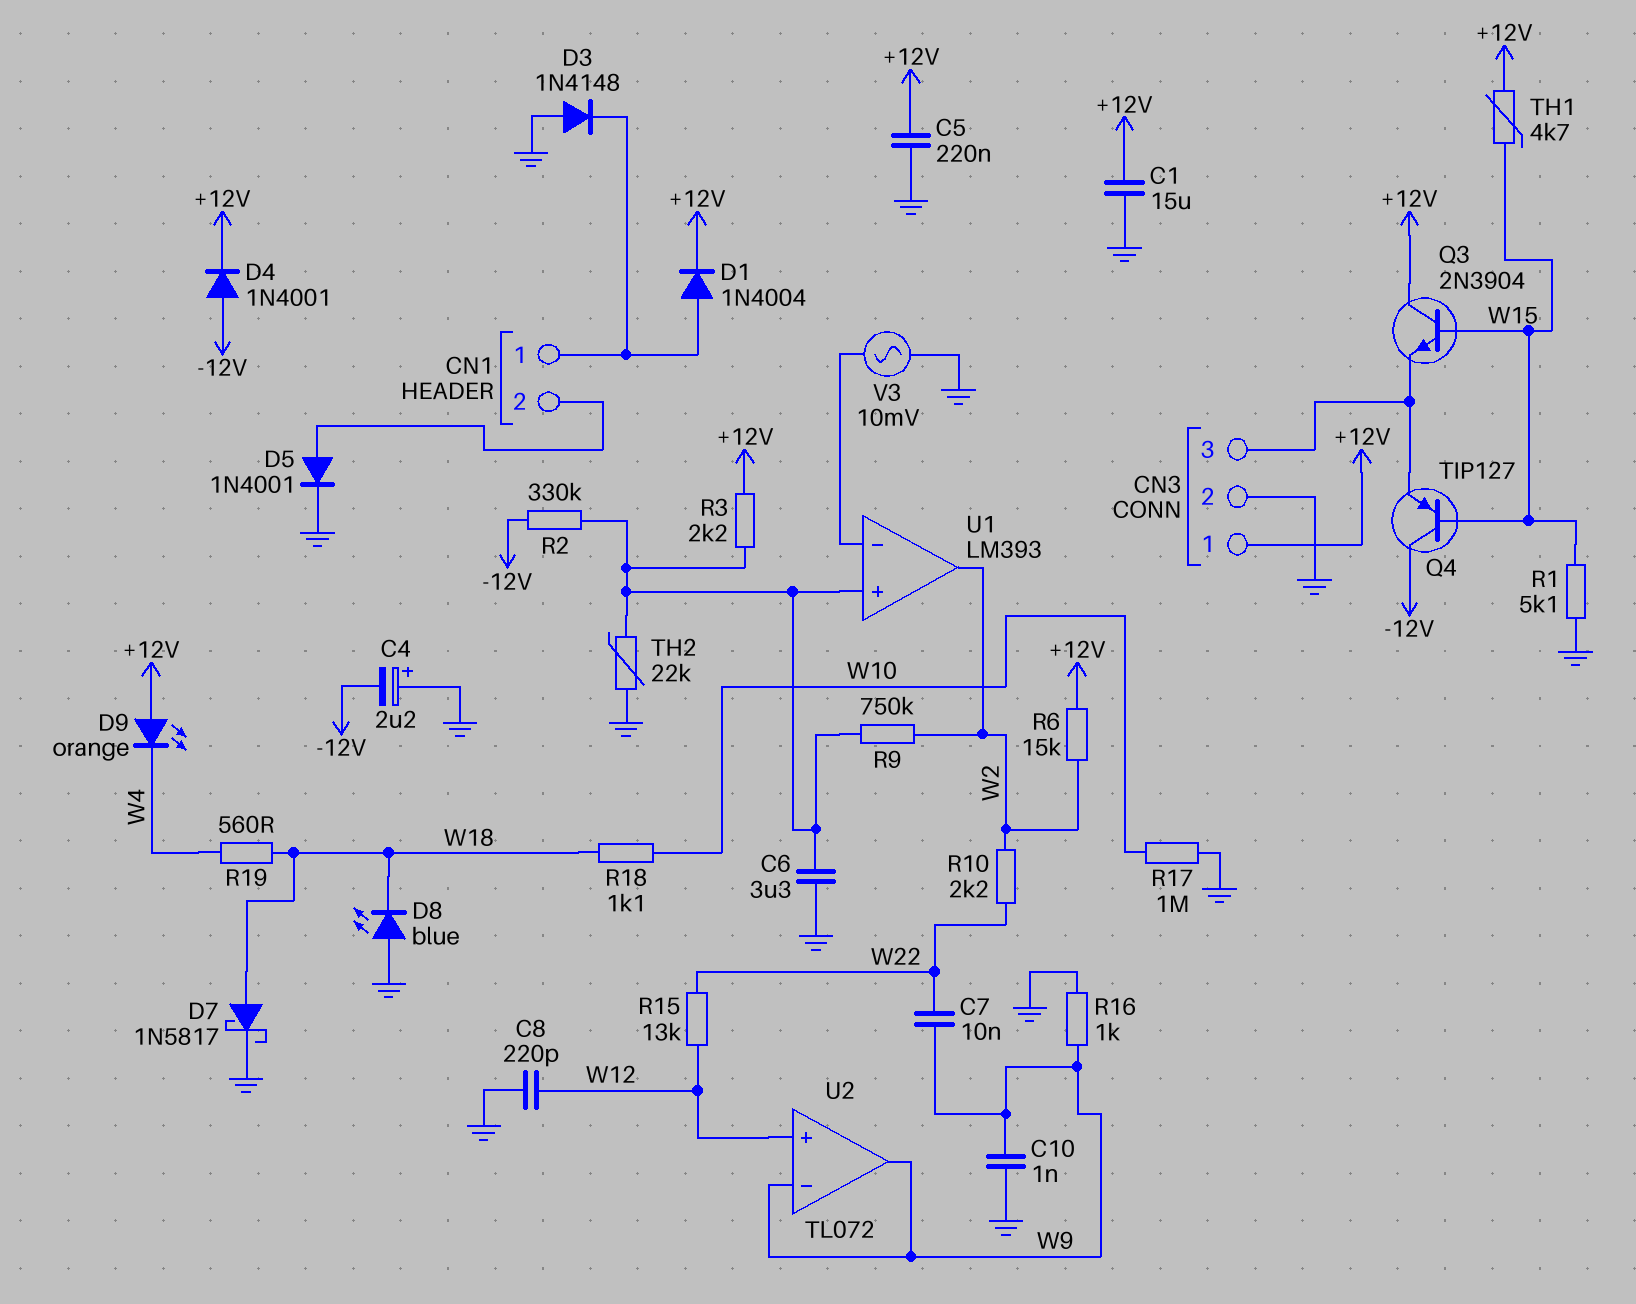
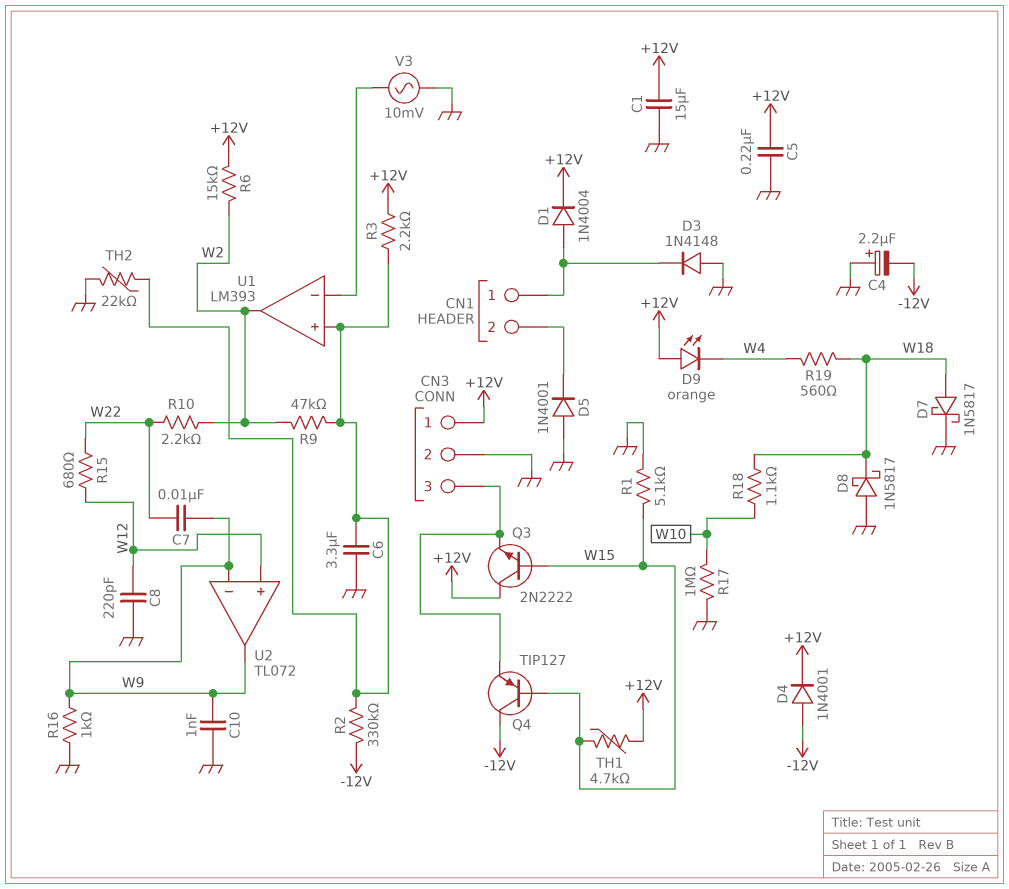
D5: diode 1N4001 (A CN1/2, K GND) -> diode 1N4001 (A GND, K CN1/2)
D8: LED blue (A GND, K W18) -> schottky 1N5817 (A GND, K W18)
Q3: NPN 2N3904 (B W15, C +12V, E CN3/3) -> NPN 2N2222 (B W15, C +12V, E CN3/3)
R9: 750k (U1/in+, W2) -> 47k (U1/in+, W2)
R15: 13k (W12, W22) -> 680 (W12, W22)

